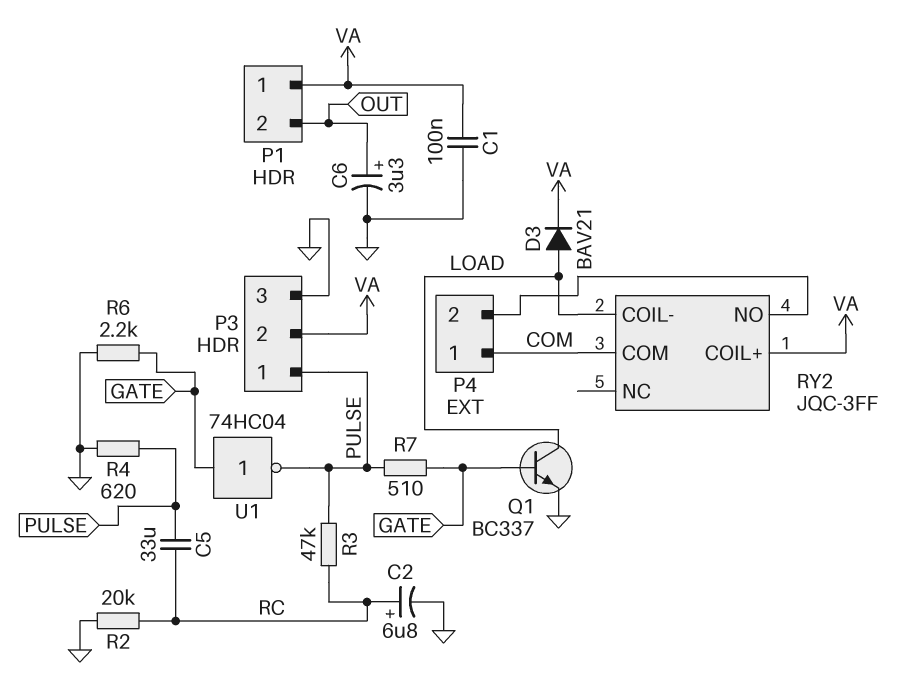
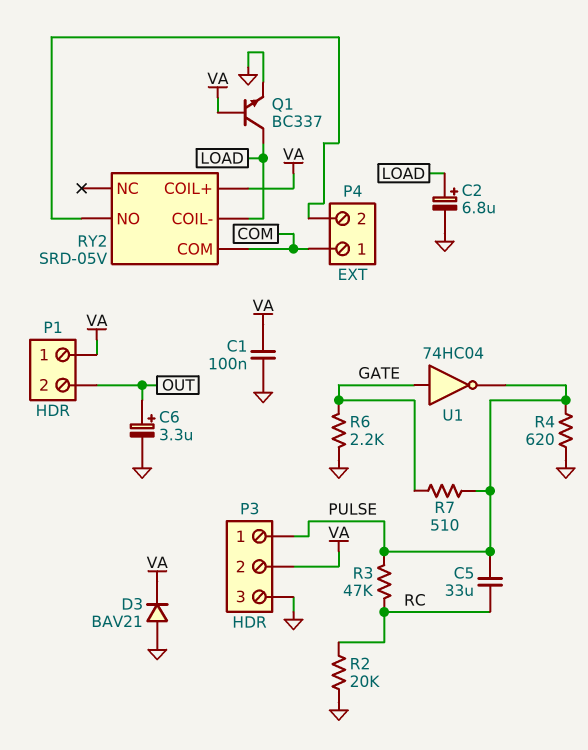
C2: 6.8uF (plus RC, minus GND) -> 6.8uF (plus LOAD, minus GND)
D3: diode BAV21 (A LOAD, K VA) -> diode BAV21 (A GND, K VA)
Q1: NPN BC337 (B GATE, C LOAD, E GND) -> NPN BC337 (B VA, C LOAD, E GND)
RY2: JQC-3FF -> SRD-05V

